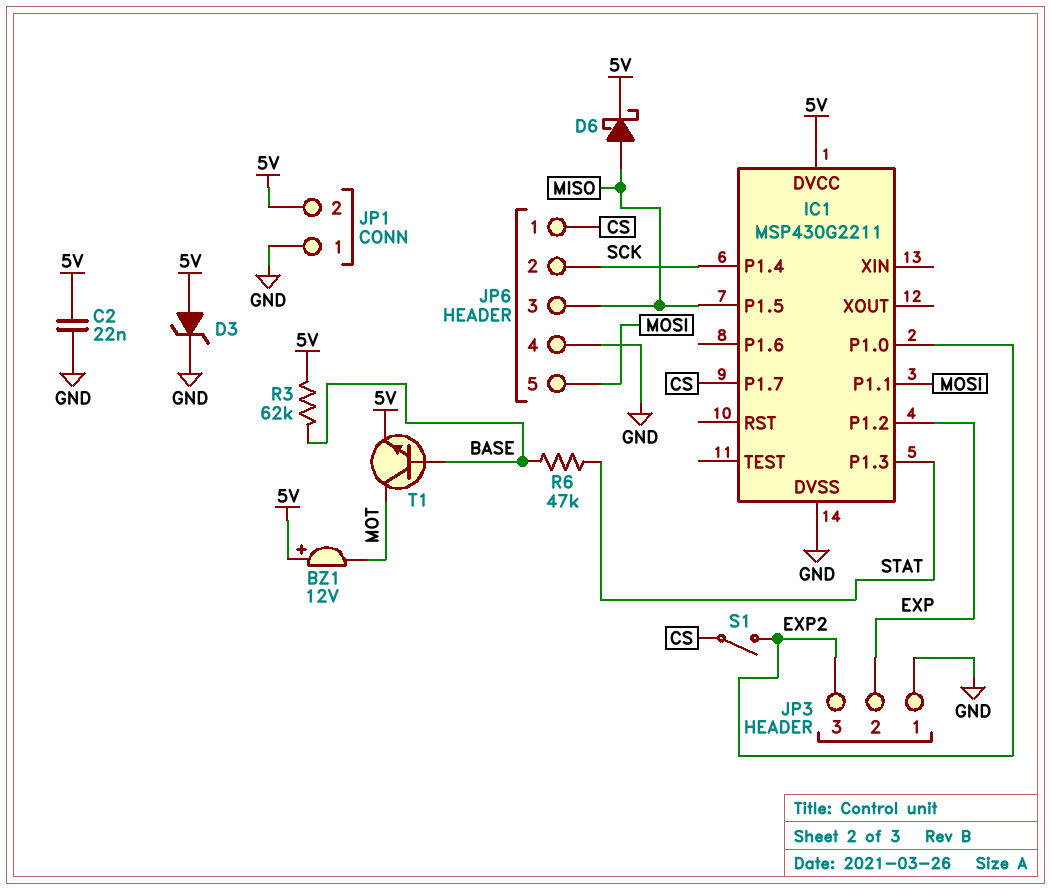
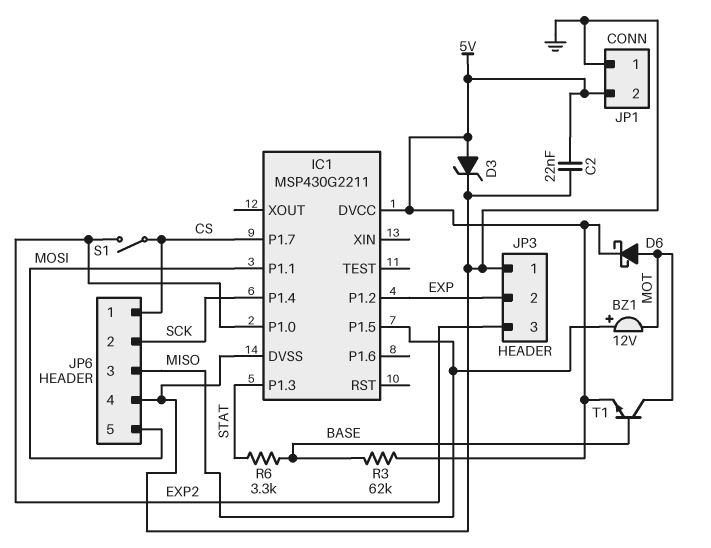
BZ1: buzzer 12V (plus 5V, minus MOT) -> buzzer 12V (plus MISO, minus MOT)
D6: schottky (A MISO, K 5V) -> schottky (A MOT, K 5V)
R6: 47k (BASE, STAT) -> 3.3k (BASE, STAT)

